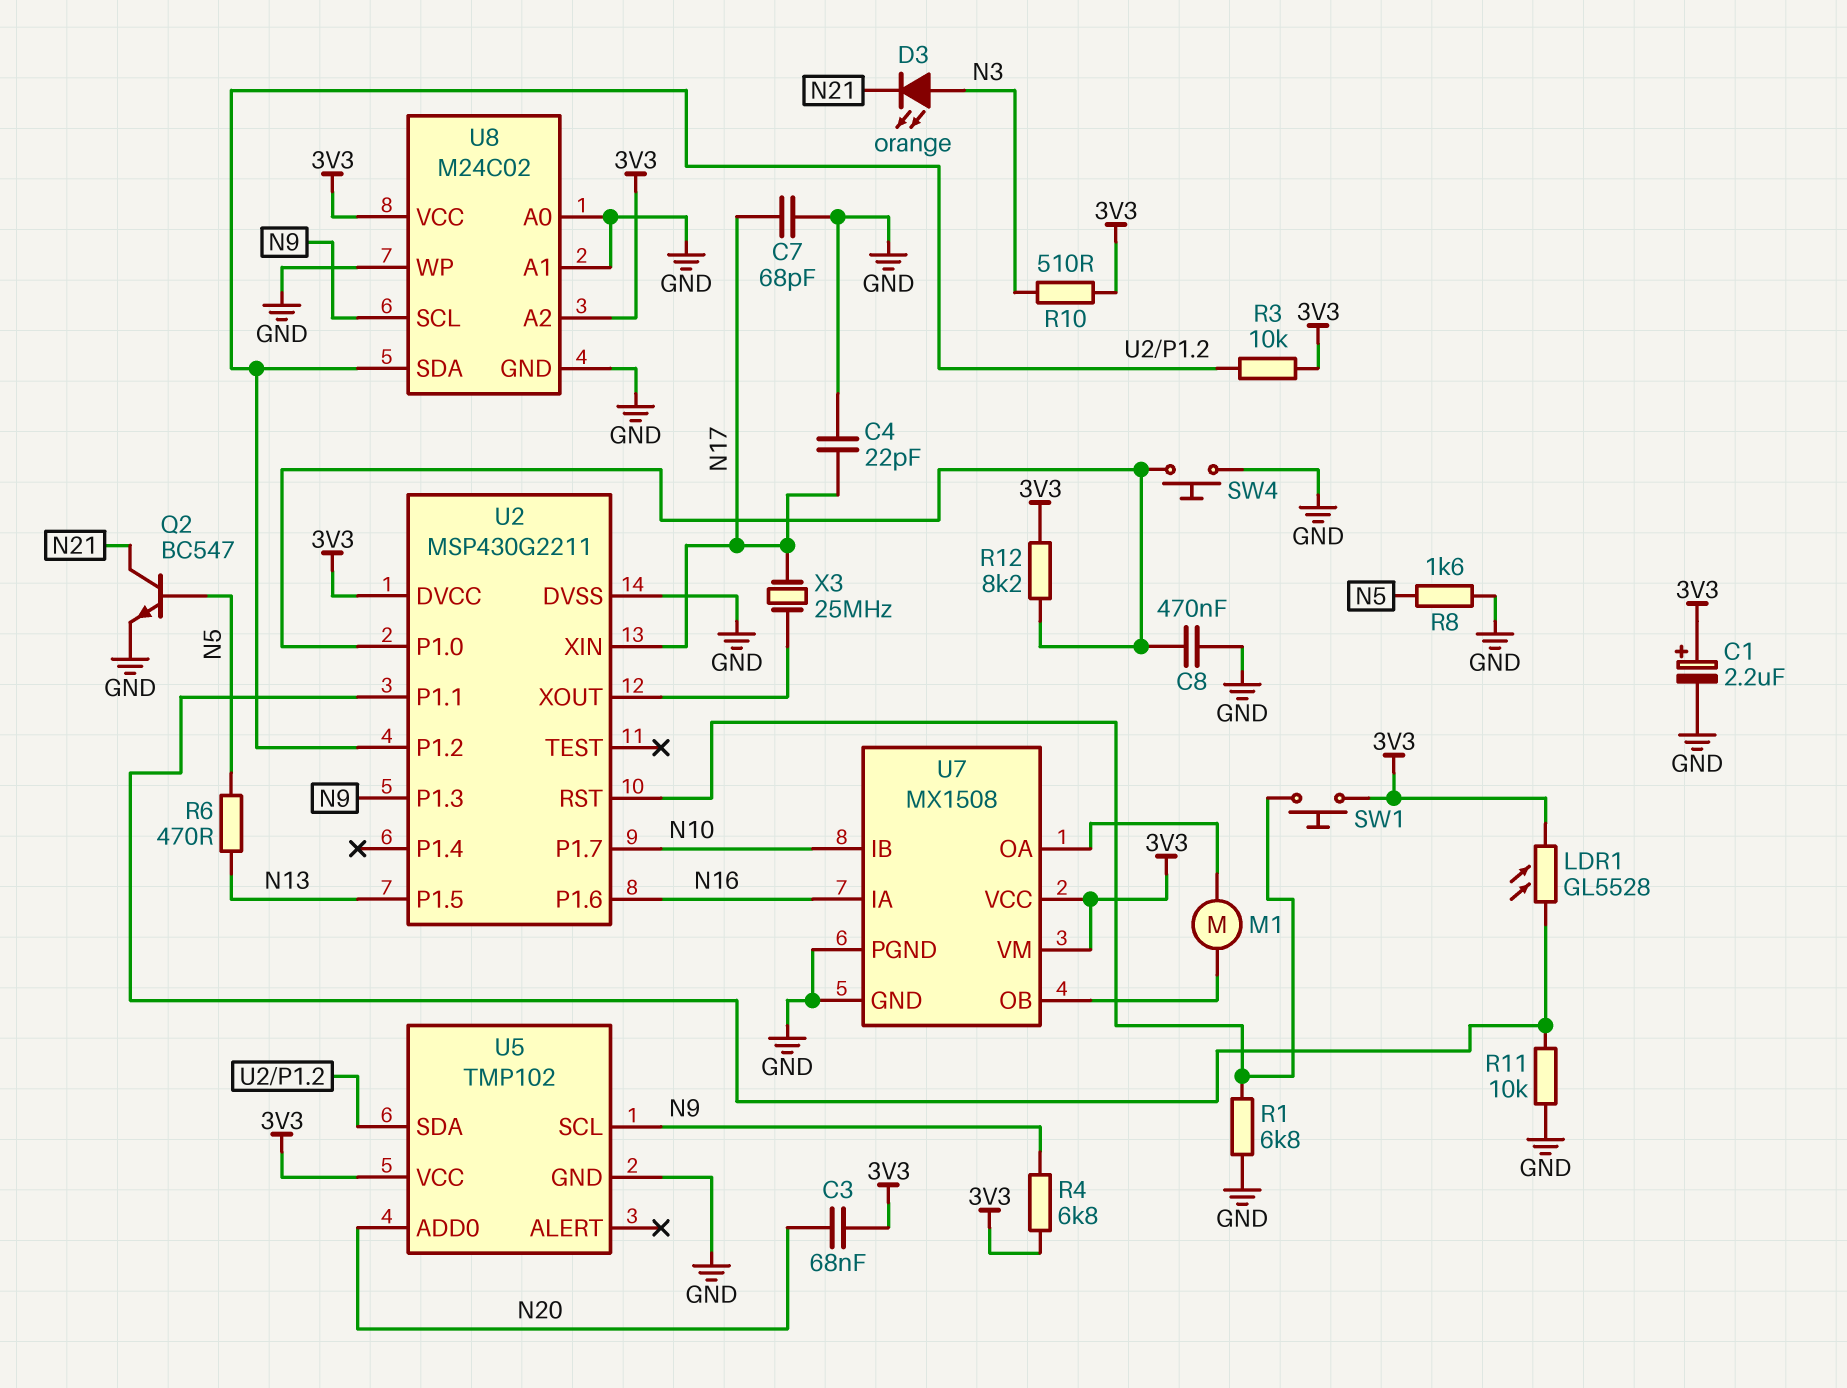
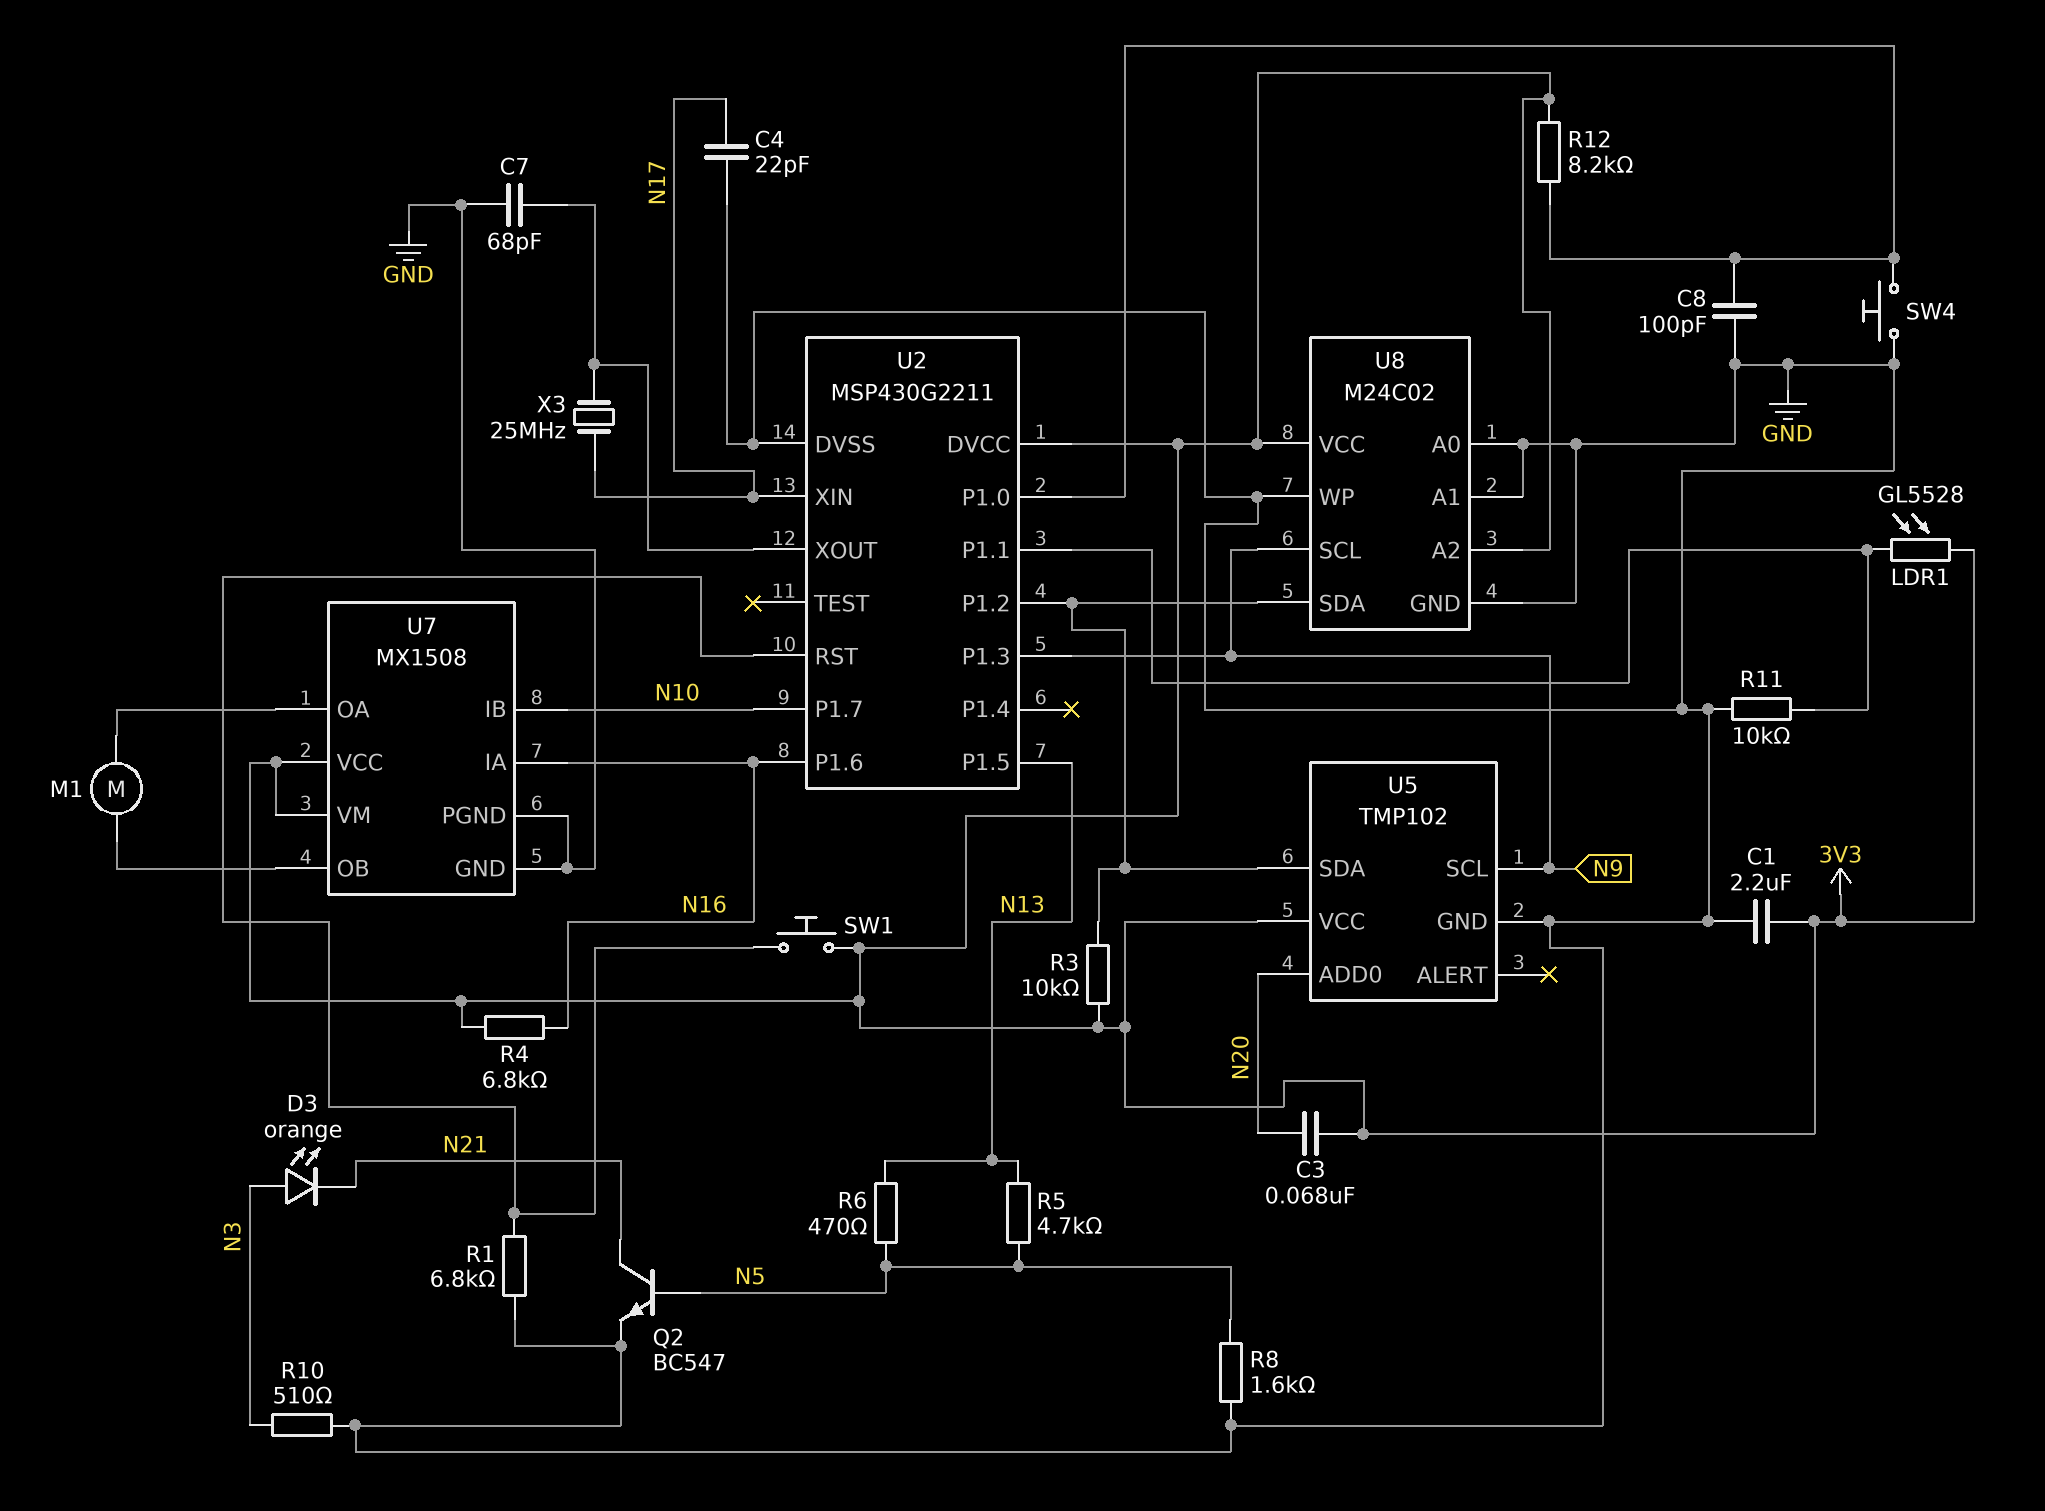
C1: 2.2uF (plus 3V3, minus GND) -> 2.2uF (3V3, GND)
C7: 68pF (GND, N17) -> 68pF (GND, U2/XOUT)
C8: 470nF (GND, U2/P1.0) -> 100pF (GND, U2/P1.0)
R4: 6.8k (3V3, N9) -> 6.8k (3V3, N16)
R5: none -> 4.7k (N5, N13)
R10: 510 (3V3, N3) -> 510 (GND, N3)

